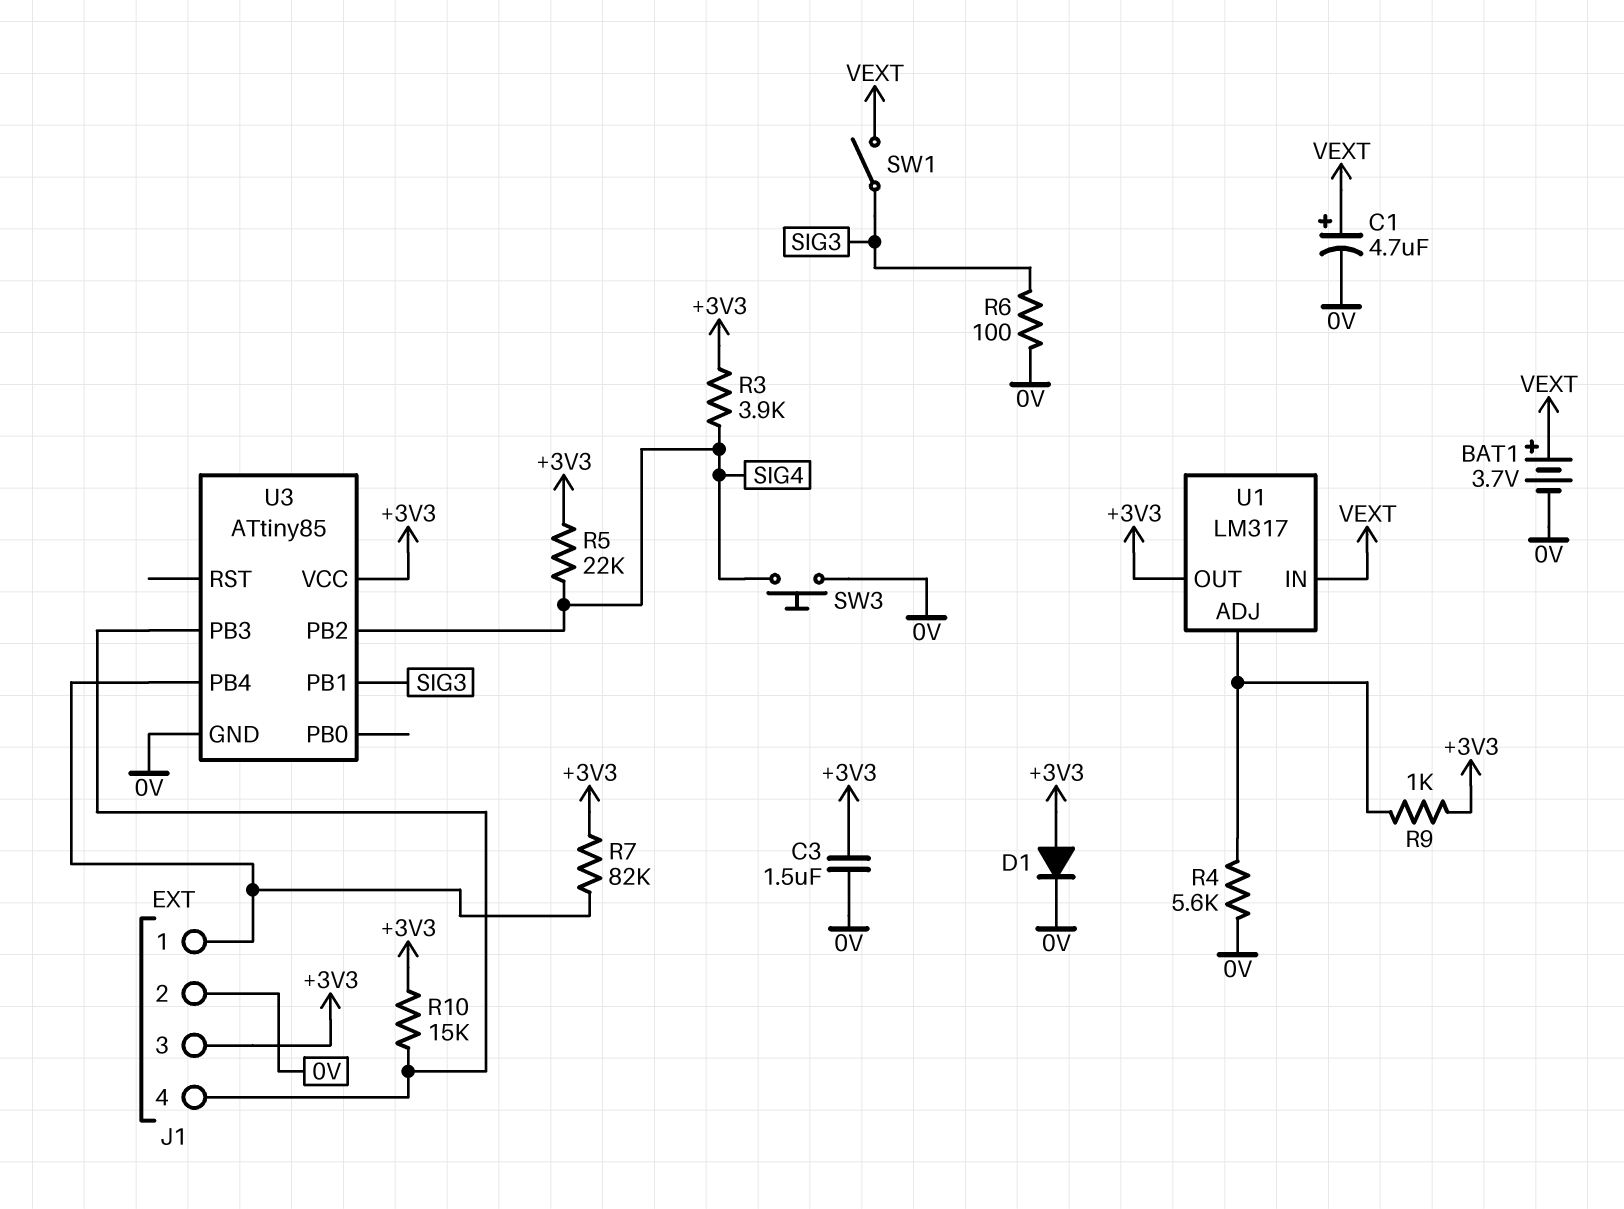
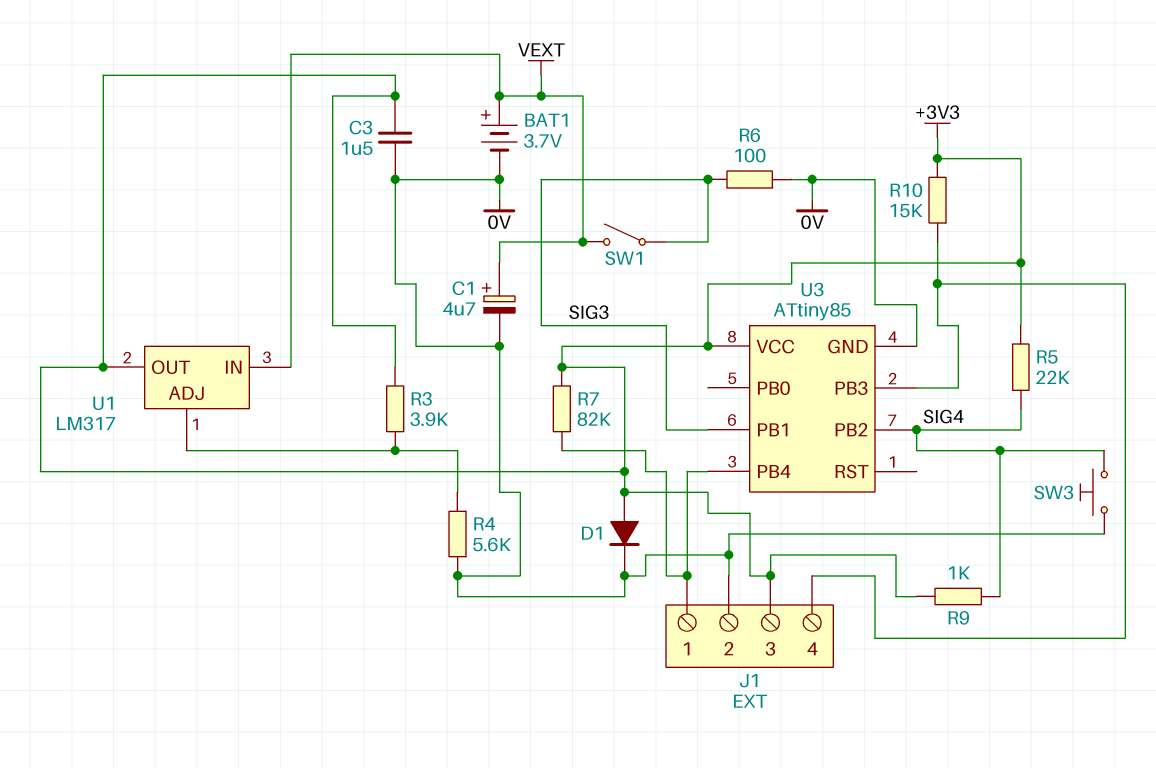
R3: 3.9k (+3V3, SIG4) -> 3.9k (+3V3, U1/ADJ)
R9: 1k (+3V3, U1/ADJ) -> 1k (+3V3, SIG4)

